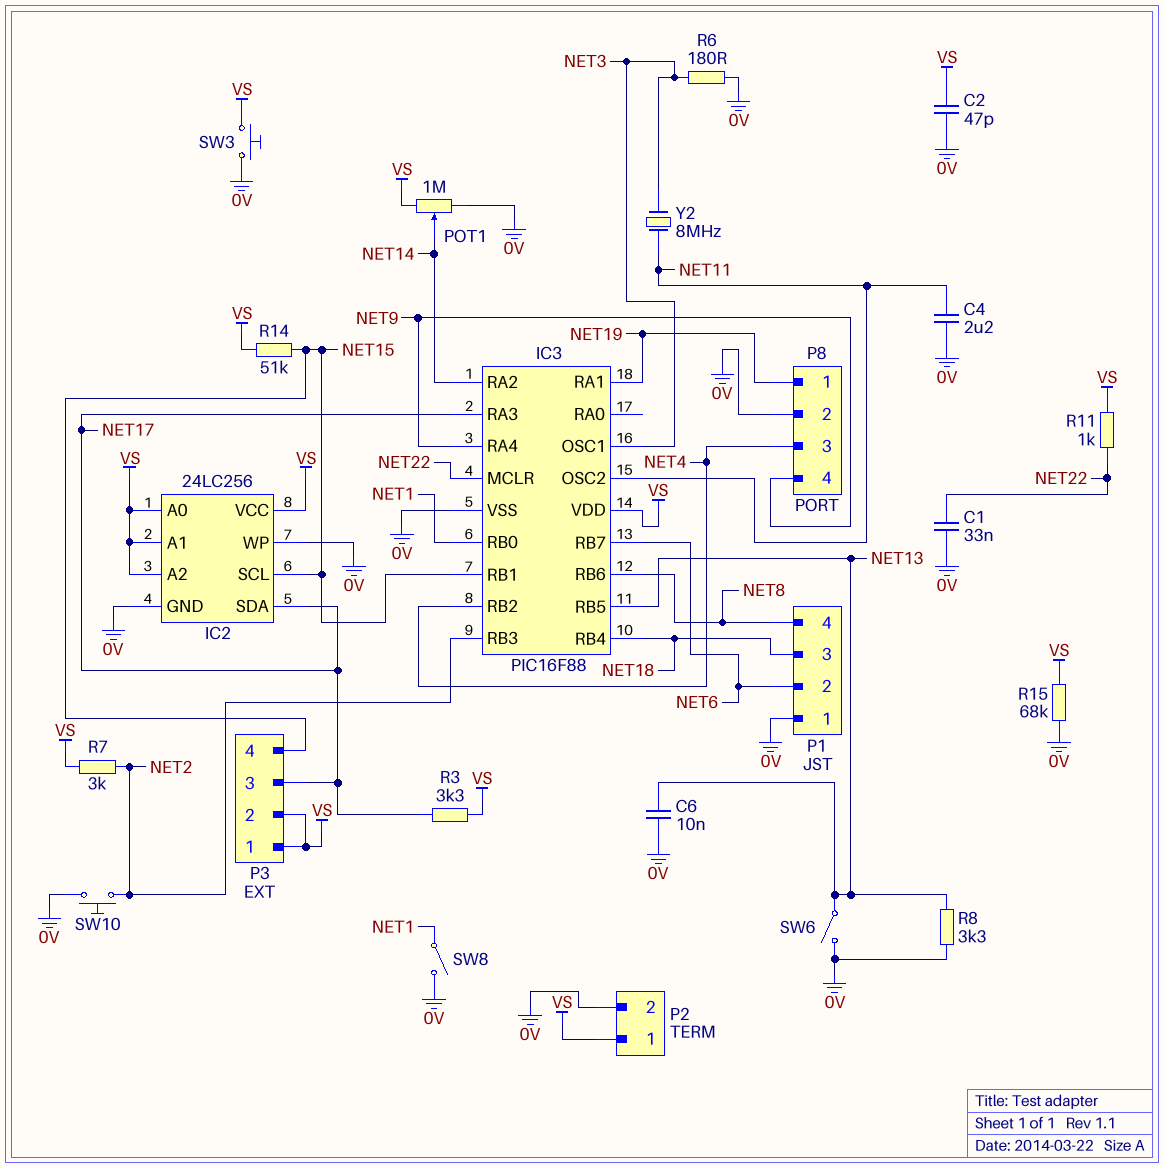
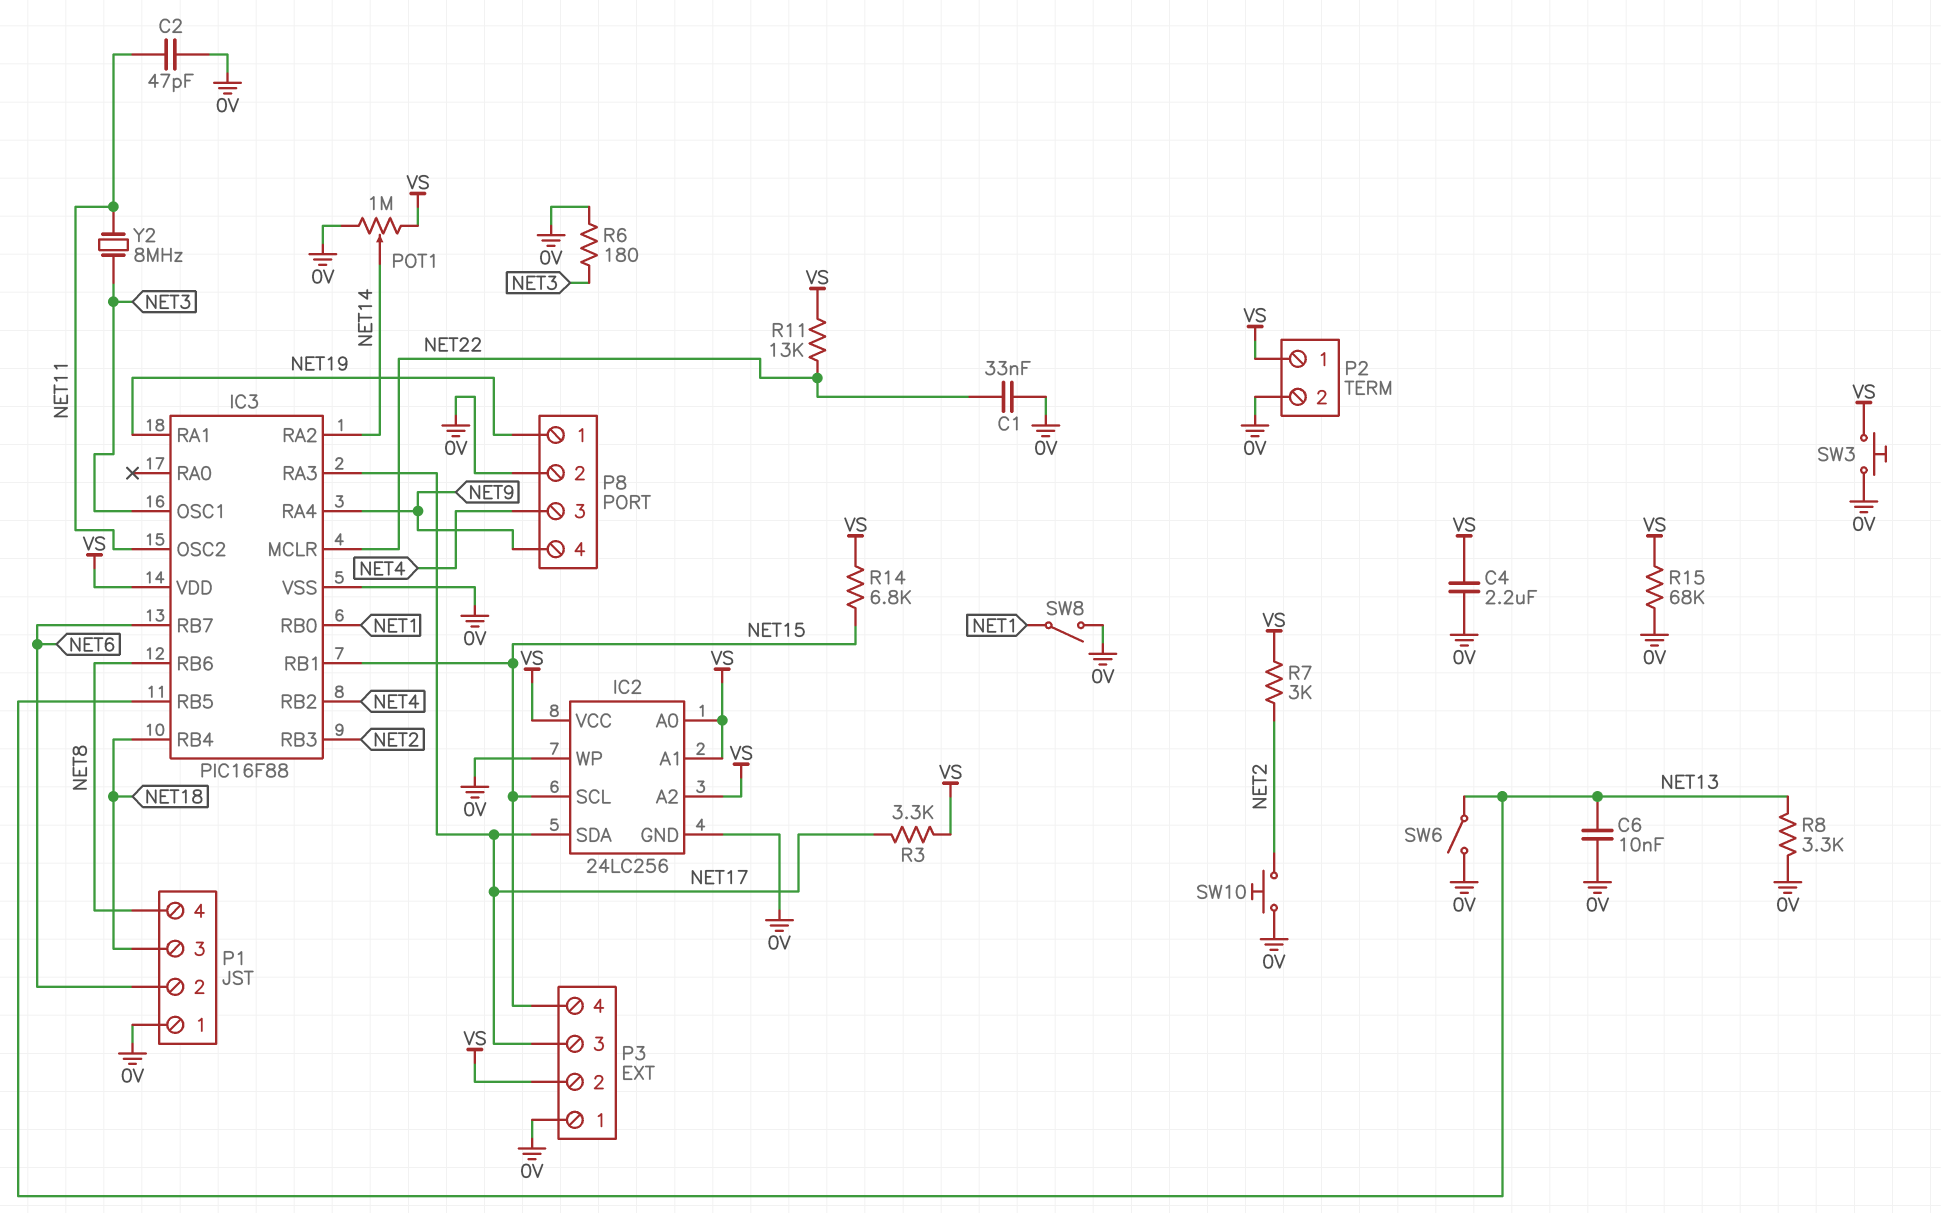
C2: 47pF (0V, VS) -> 47pF (0V, NET11)
C4: 2.2uF (0V, NET11) -> 2.2uF (0V, VS)
P3 pin 1: VS -> 0V
R11: 1k (NET22, VS) -> 13k (NET22, VS)
R14: 51k (NET15, VS) -> 6.8k (NET15, VS)

